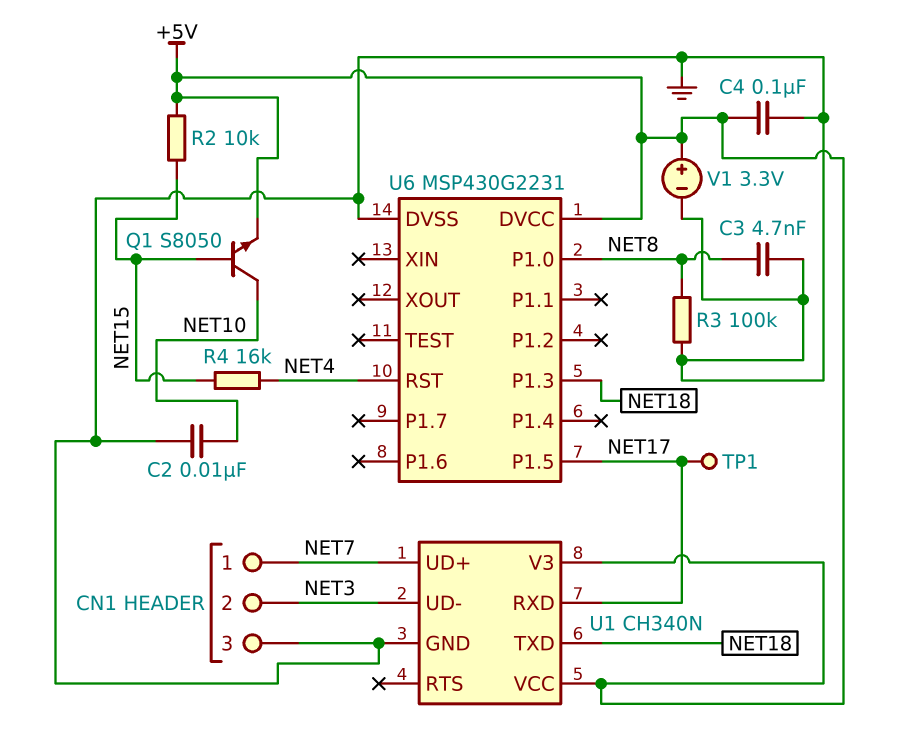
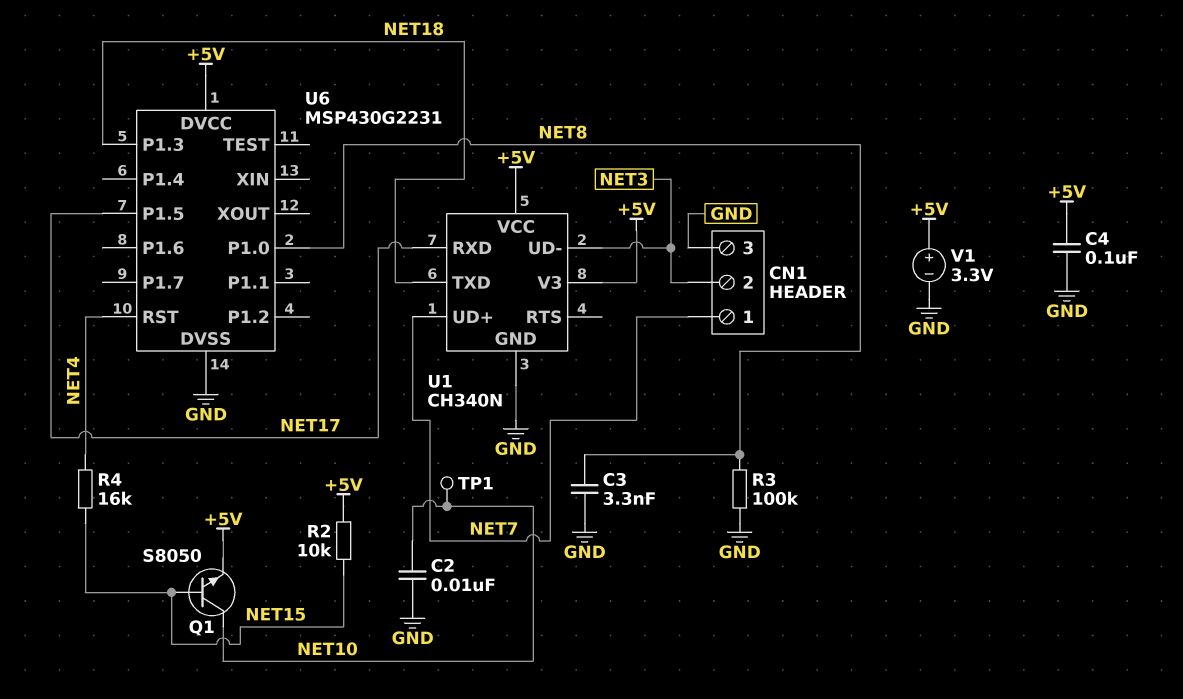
C3: 4.7nF (GND, NET8) -> 3.3nF (GND, NET8)
TP1: test point (NET17) -> test point (NET10)

